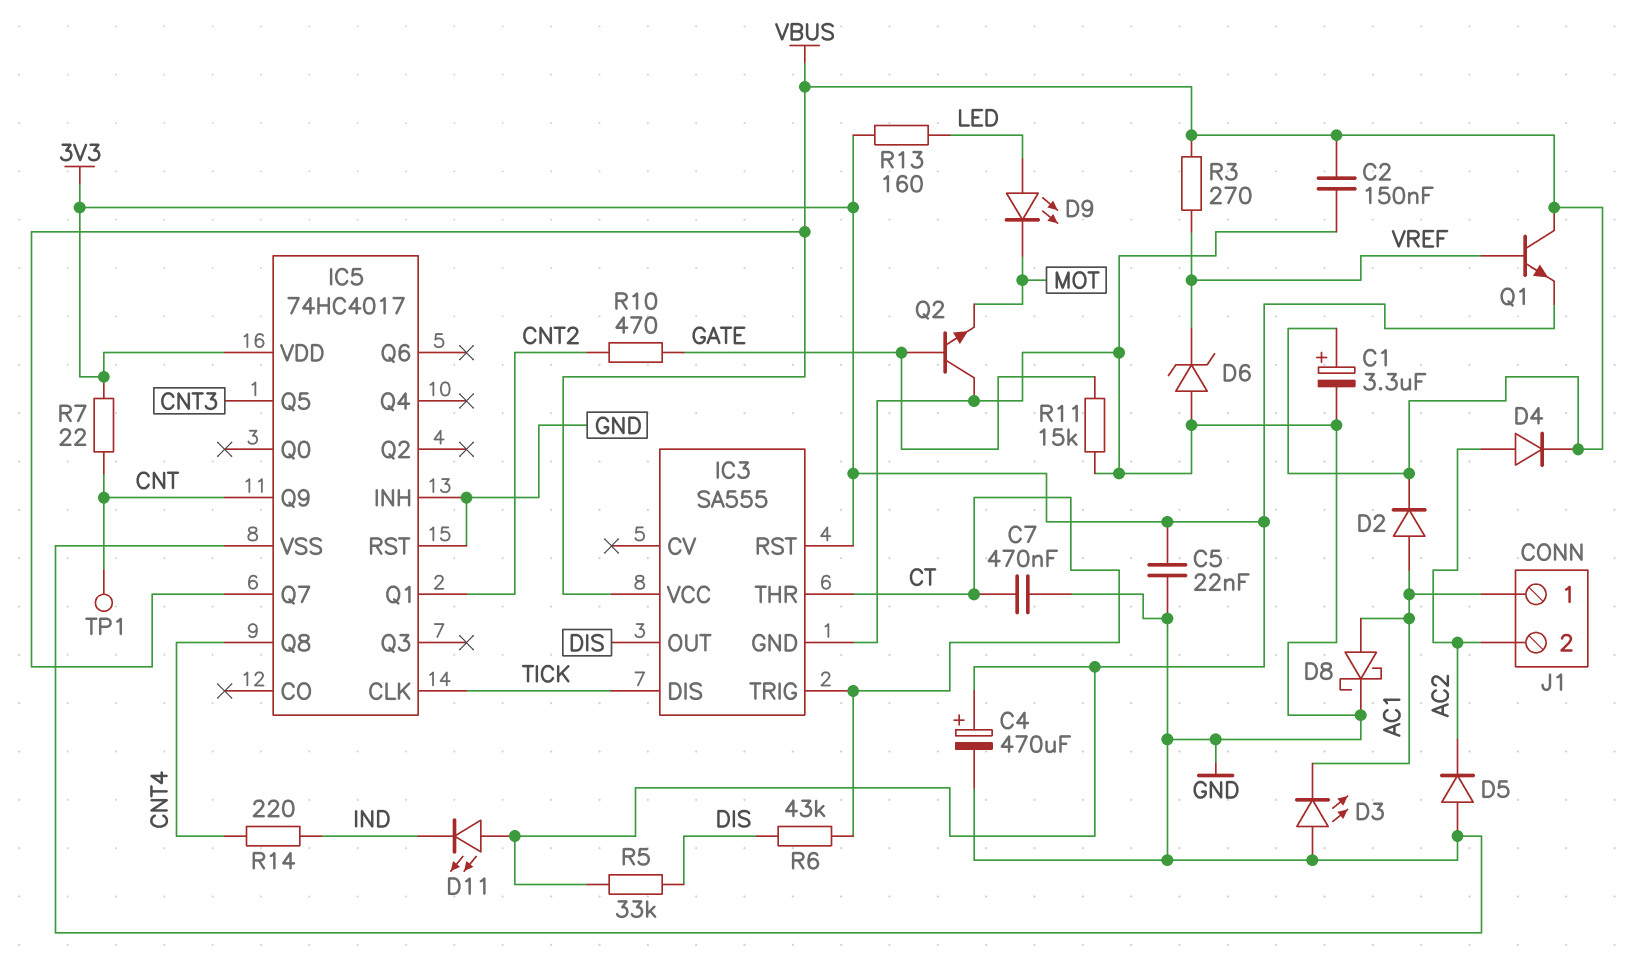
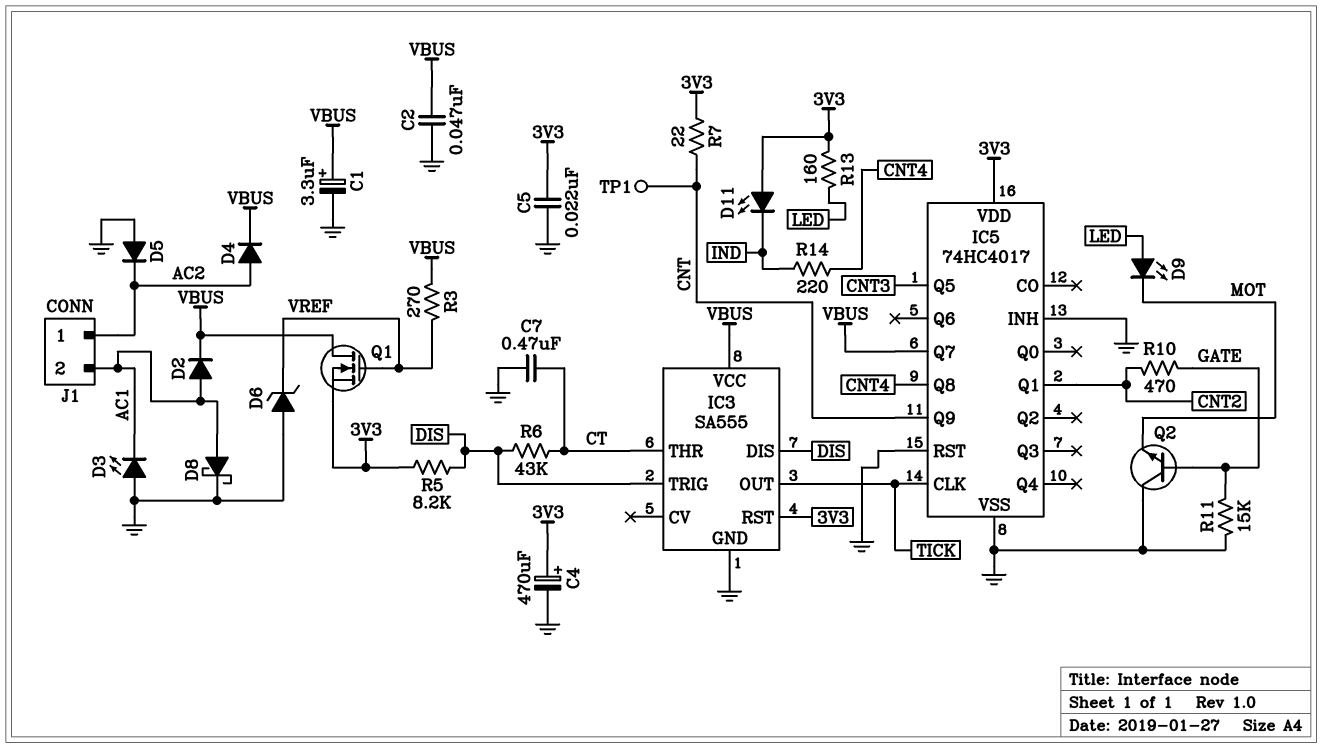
C2: 150nF (GND, VBUS) -> 47nF (GND, VBUS)
IC3 pin DIS: TICK -> DIS
IC3 pin OUT: DIS -> TICK
IC3 pin TRIG: CT -> DIS
J1 pin 1: AC1 -> AC2
J1 pin 2: AC2 -> AC1
Q1: NPN (B VREF, C VBUS, E 3V3) -> NMOS (G VREF, D VBUS, S 3V3)
R5: 33k (3V3, DIS) -> 8.2k (3V3, DIS)

